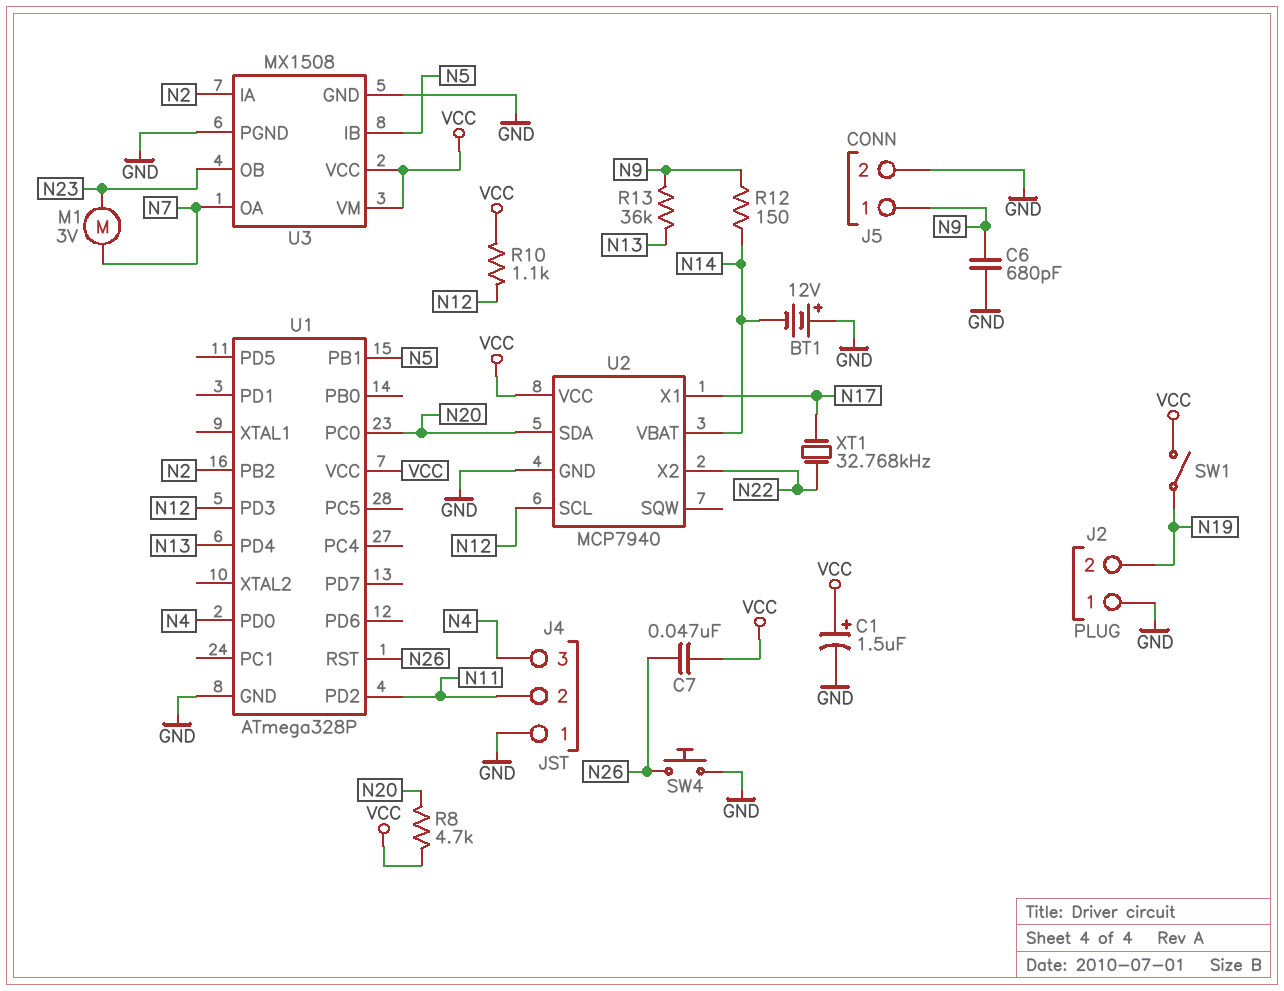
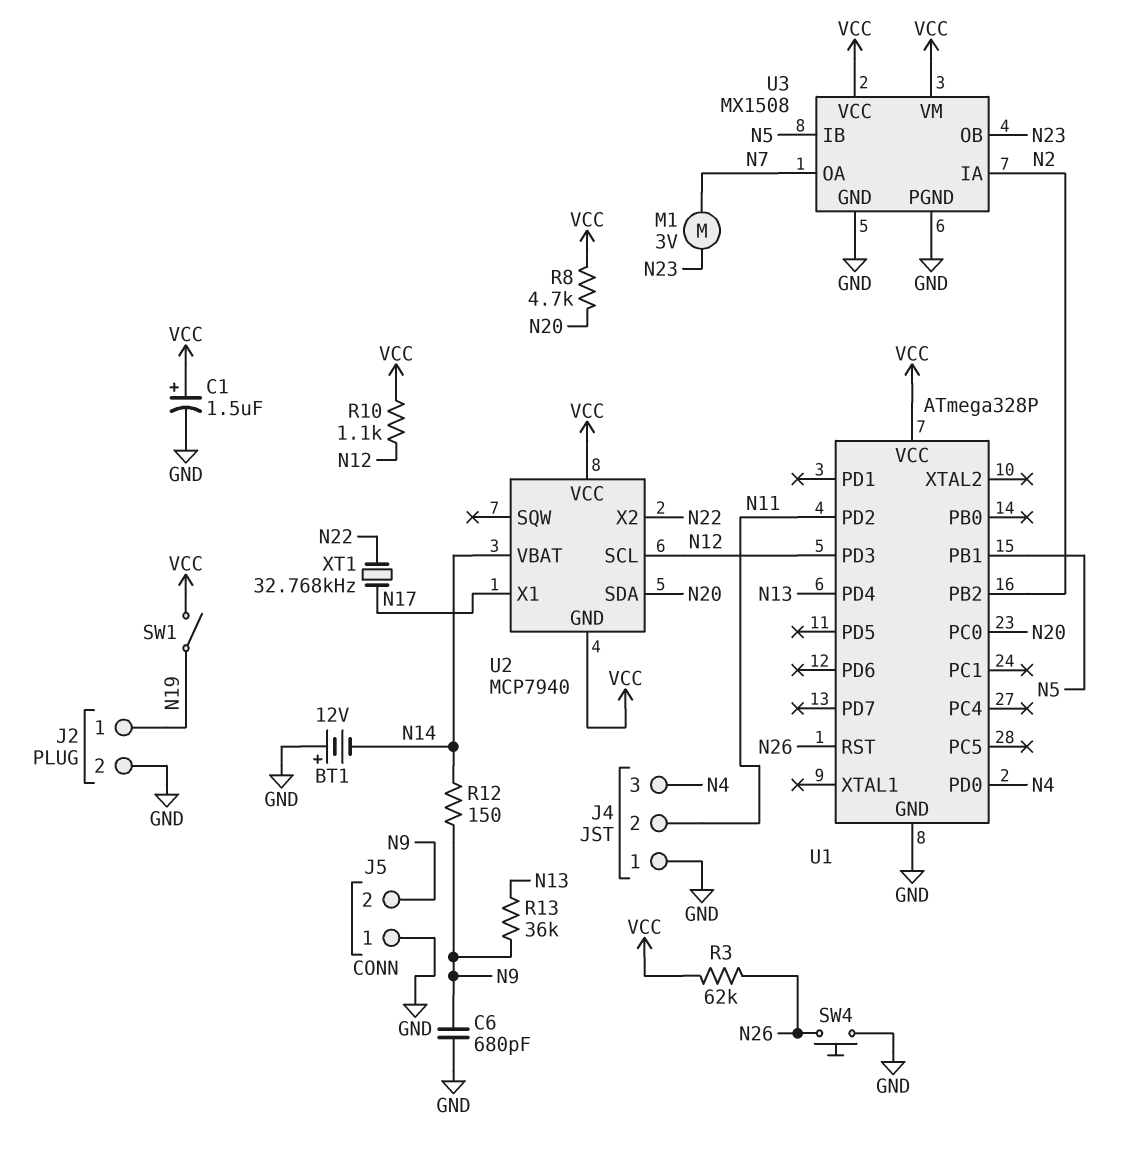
C7: 47nF (N26, VCC) -> none
J2 pin 1: GND -> N19
J2 pin 2: N19 -> GND
J5 pin 1: N9 -> GND
J5 pin 2: GND -> N9
R3: none -> 62k (N26, VCC)
U2 pin GND: GND -> VCC

